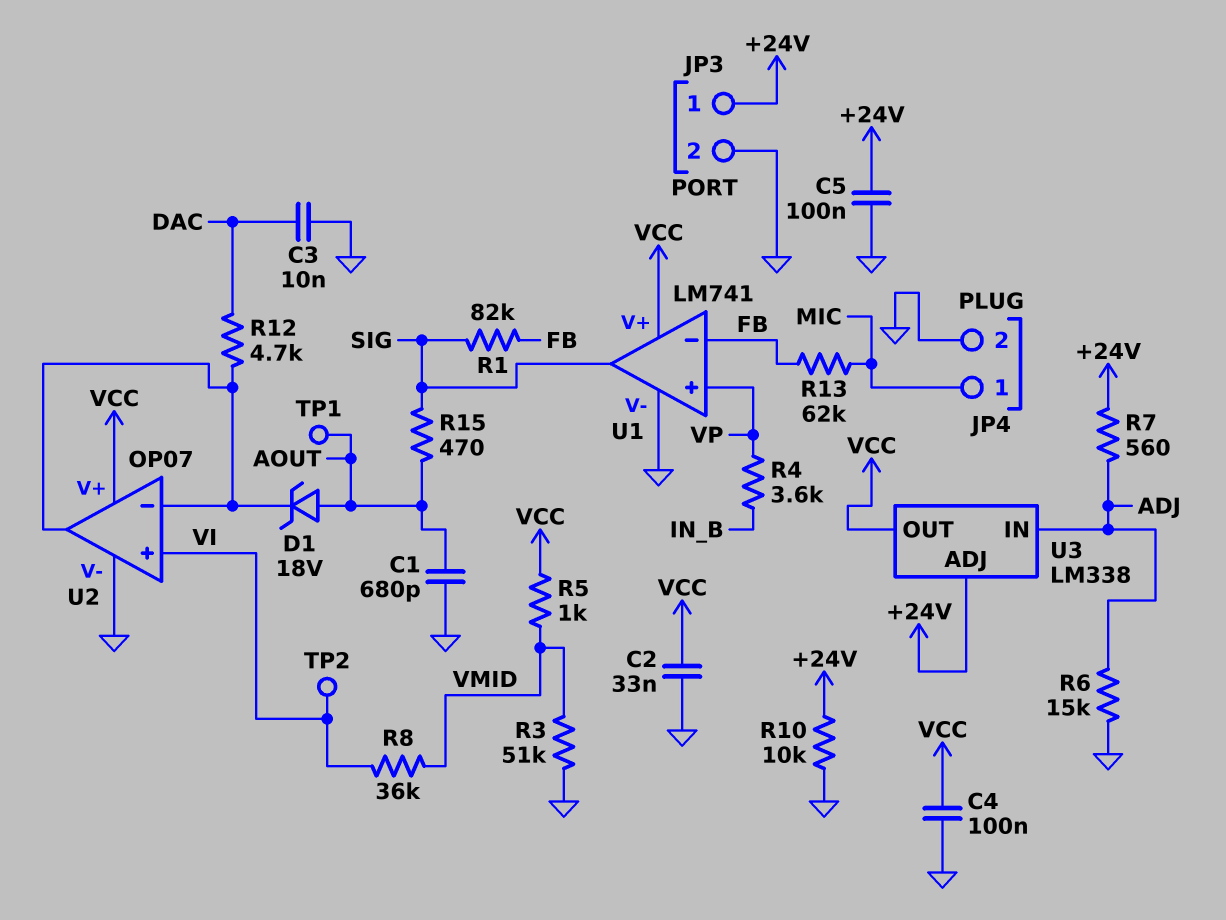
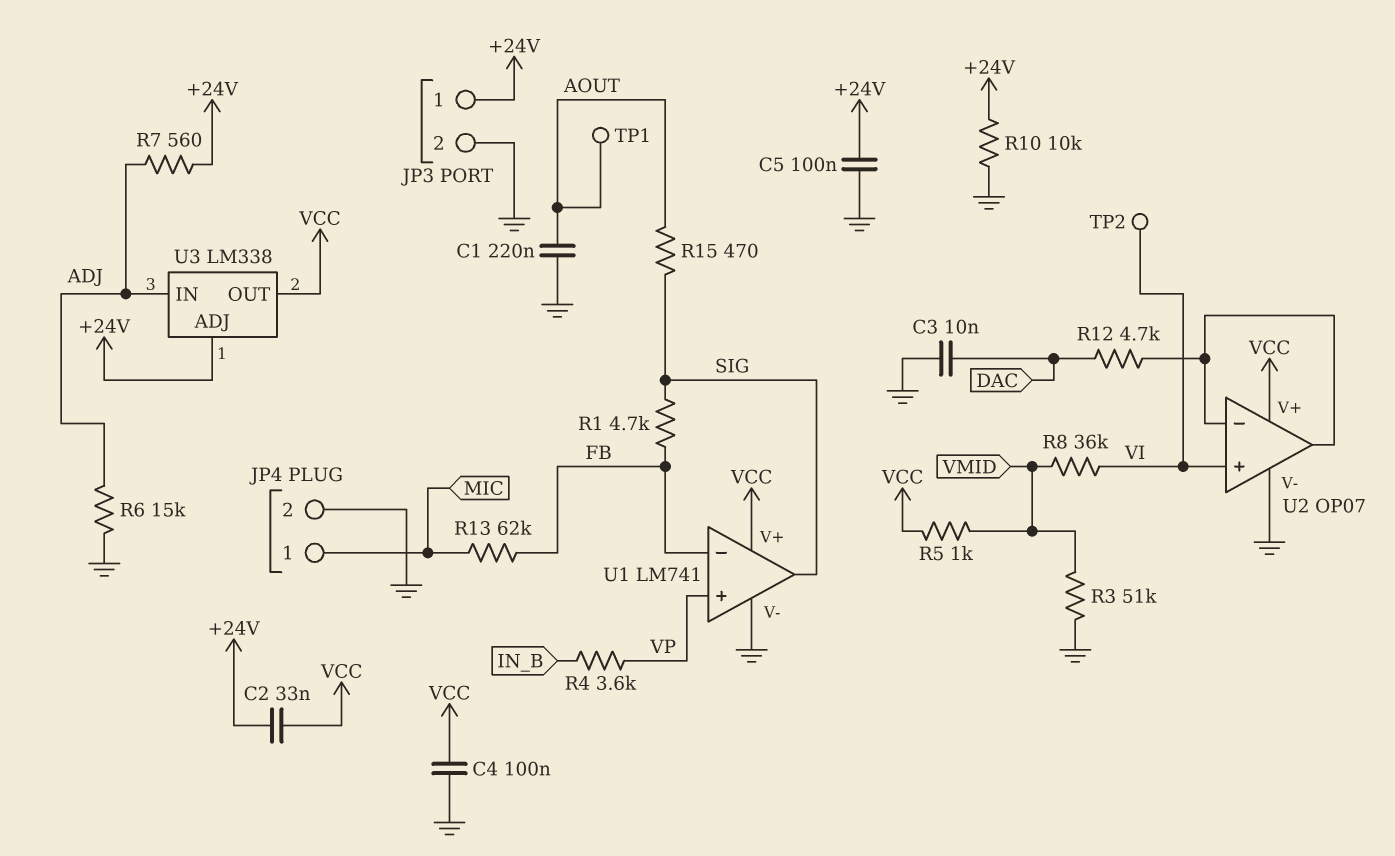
C1: 680pF (AOUT, GND) -> 220nF (AOUT, GND)
C2: 33nF (GND, VCC) -> 33nF (+24V, VCC)
D1: zener 18V (A AOUT, K U2/in-) -> none
R1: 82k (FB, SIG) -> 4.7k (FB, SIG)

